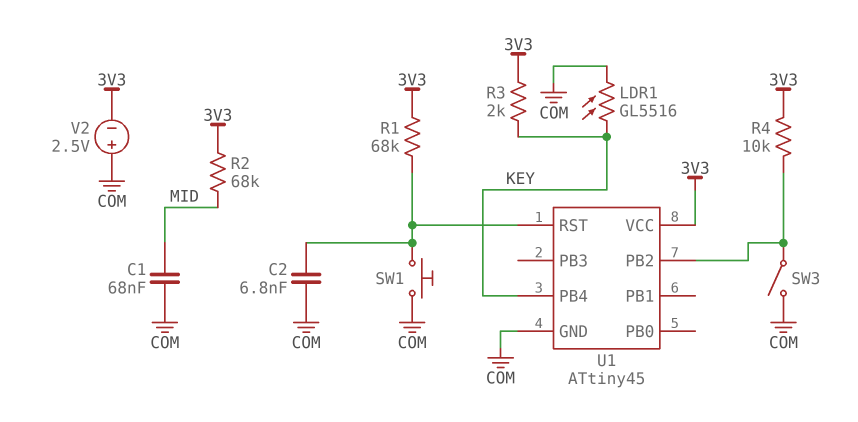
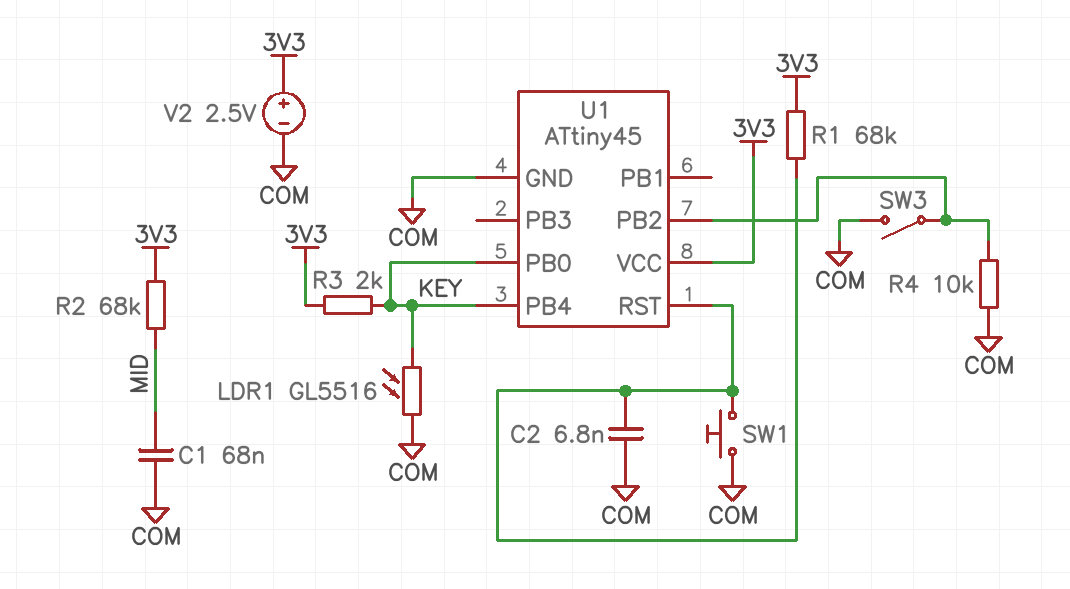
R4: 10k (3V3, U1/PB2) -> 10k (COM, U1/PB2)
U1 pin PB0: none -> KEY
V2: 2.5V (plus COM, minus 3V3) -> 2.5V (plus 3V3, minus COM)

